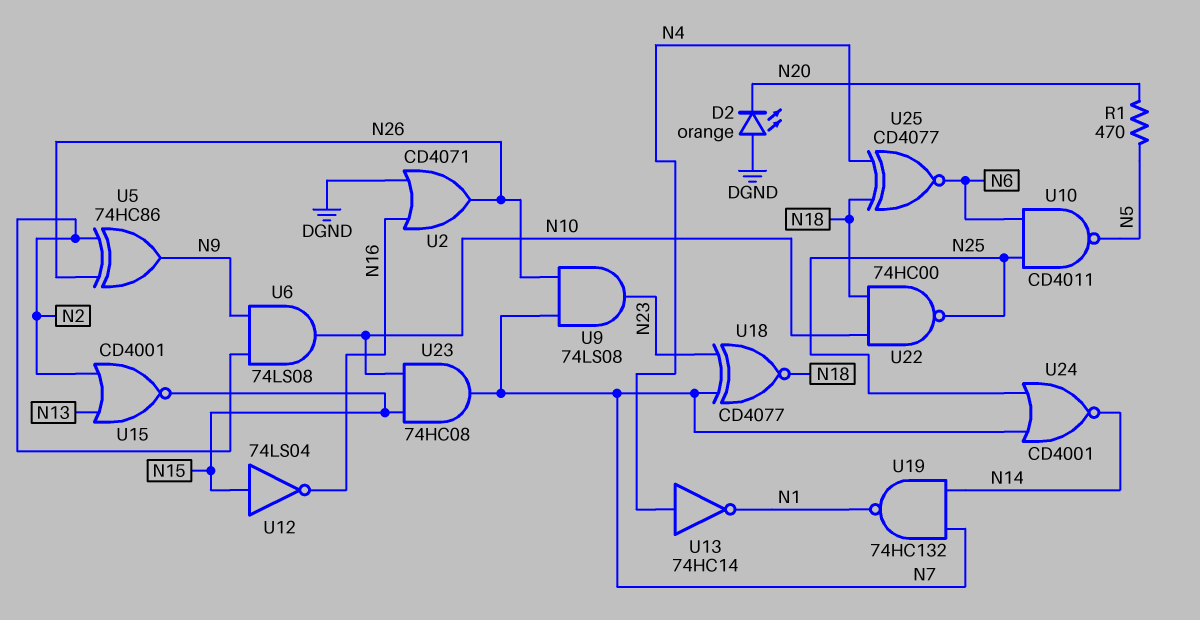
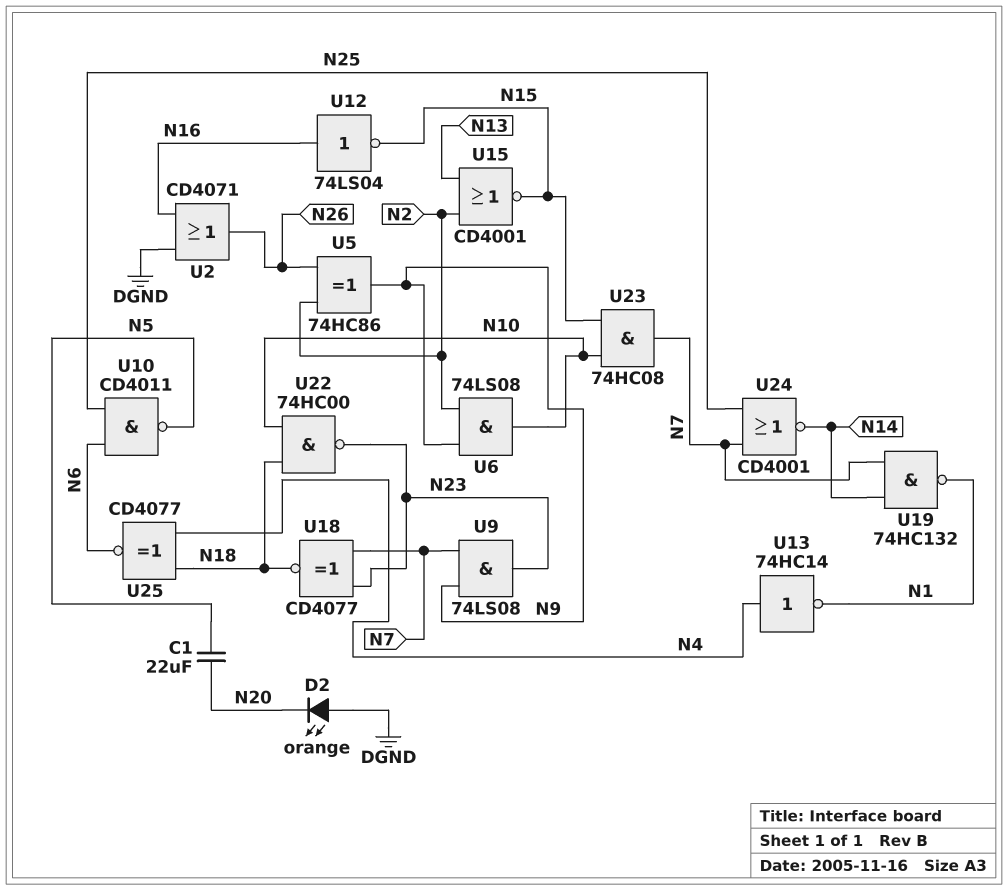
C1: none -> 22uF (N5, N20)
R1: 470 (N5, N20) -> none
U9: AND 74LS08 (in N7, in N26, out N23) -> AND 74LS08 (in N7, in N9, out N23)
U12: NOT 74LS04 (in N15, out N16) -> NOT 74LS04 (in N16, out N15)
U22: NAND 74HC00 (in N10, in N18, out N25) -> NAND 74HC00 (in N10, in N18, out N23)

